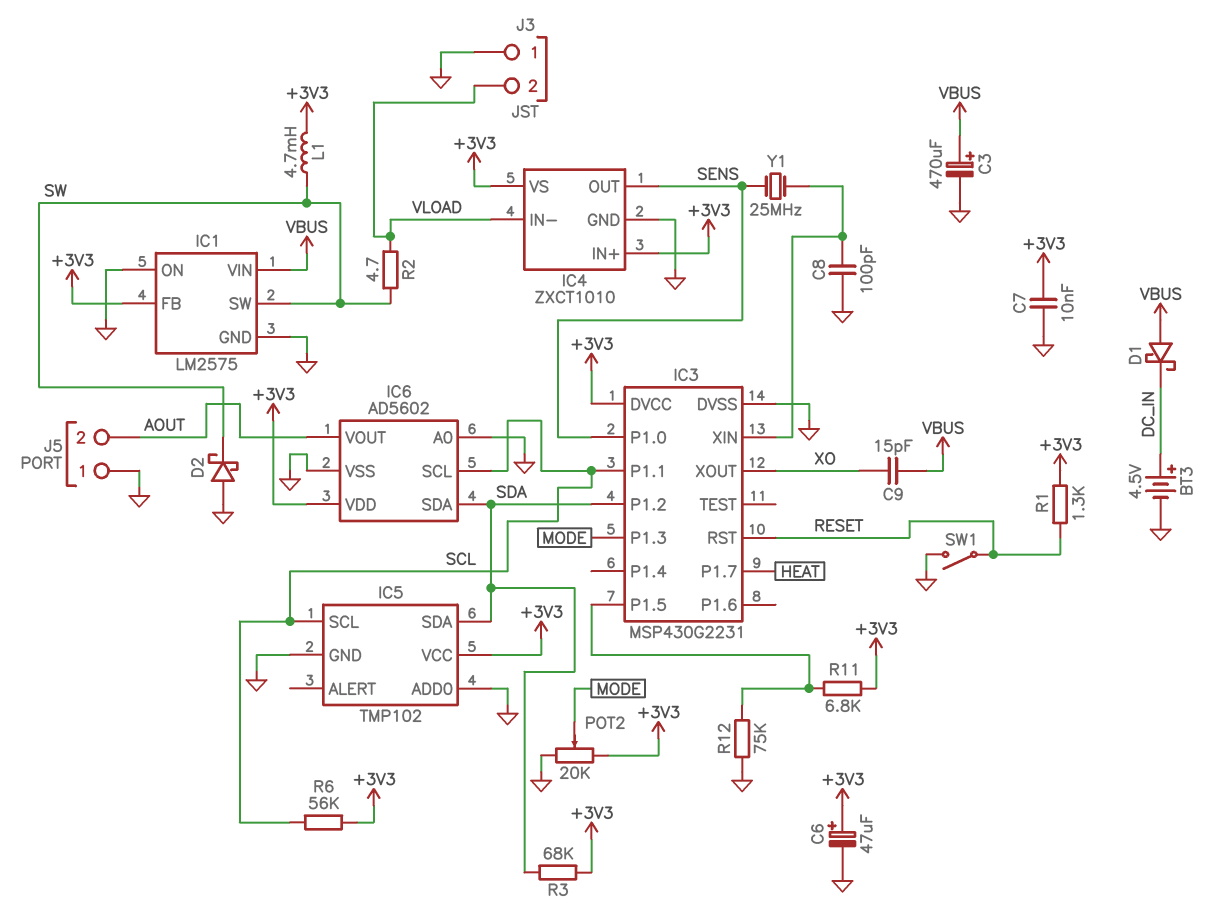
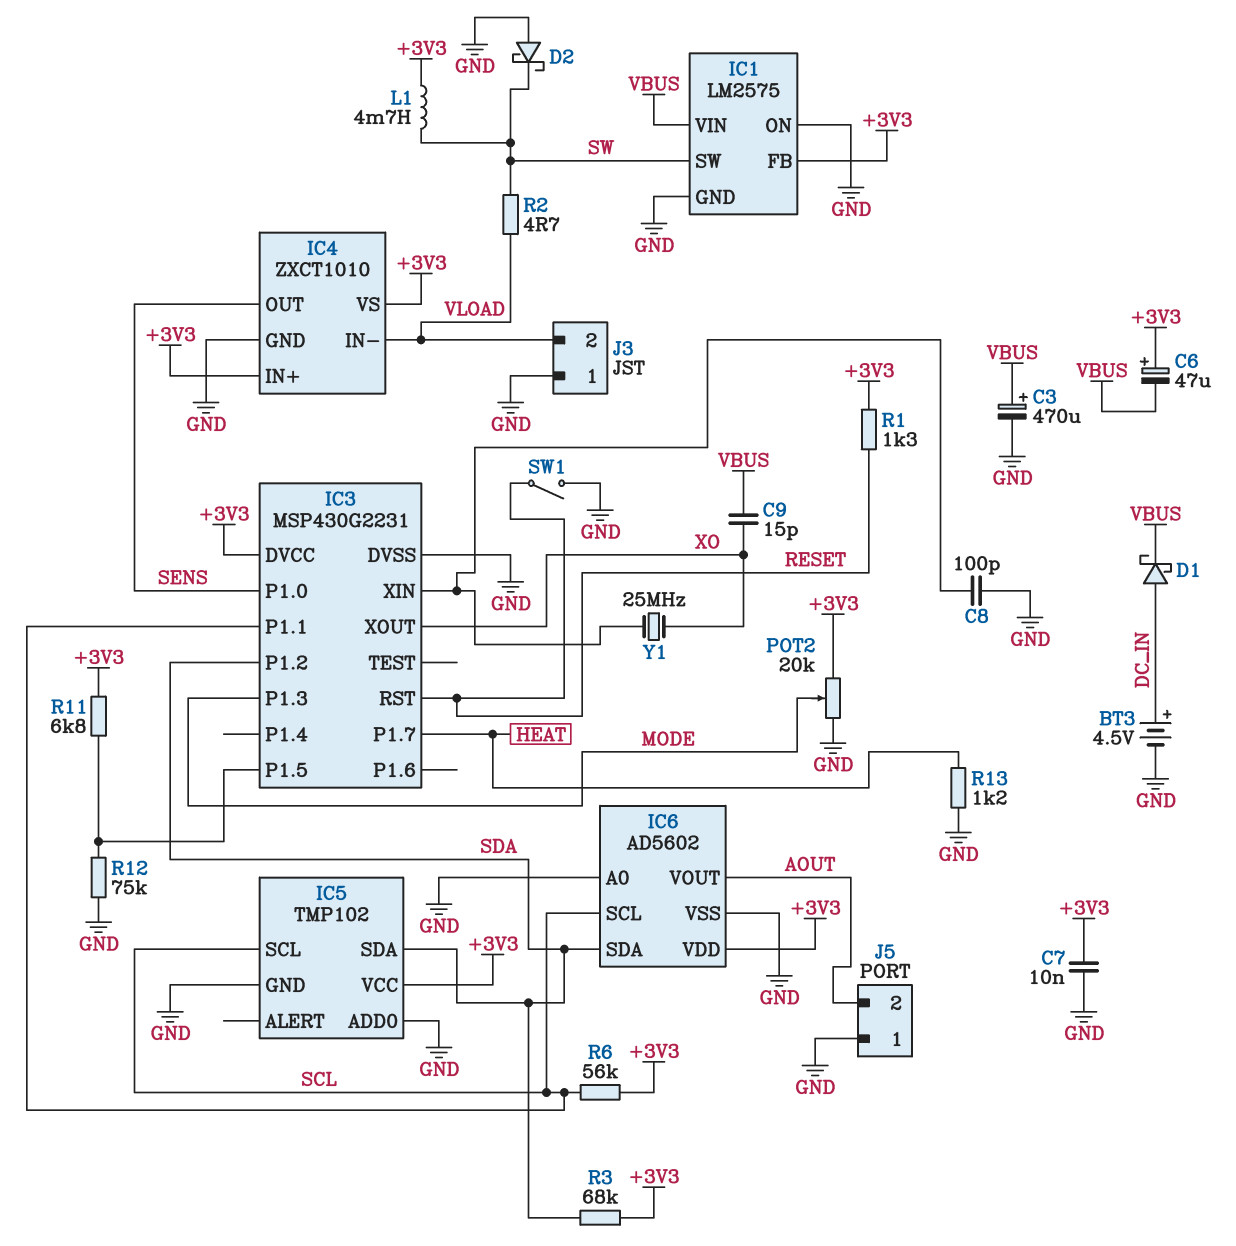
C6: 47uF (plus +3V3, minus GND) -> 47uF (plus +3V3, minus VBUS)
D1: schottky (A VBUS, K DC_IN) -> schottky (A DC_IN, K VBUS)
R13: none -> 1.2k (GND, HEAT)
Y1: 25MHz (IC3/XIN, SENS) -> 25MHz (IC3/XIN, XO)

